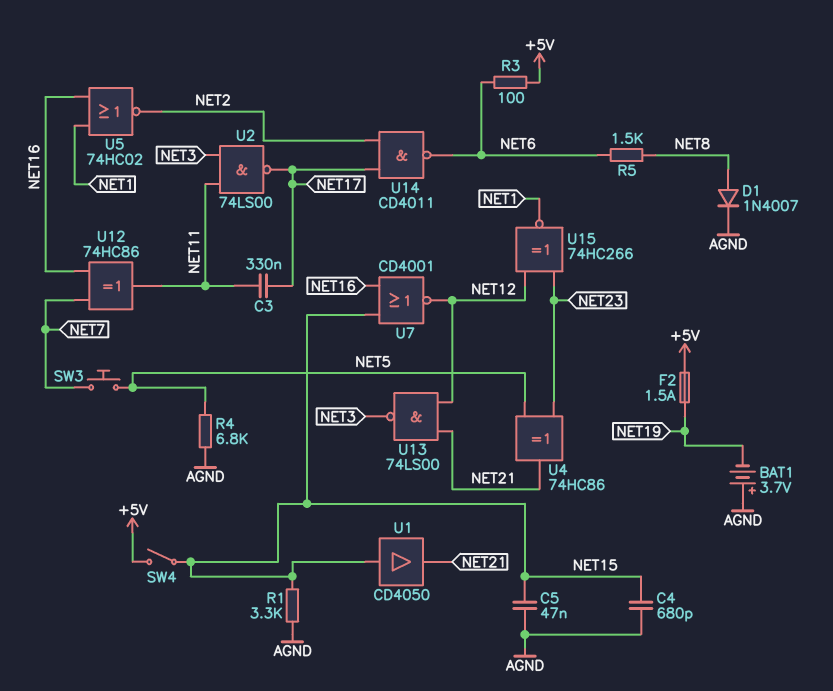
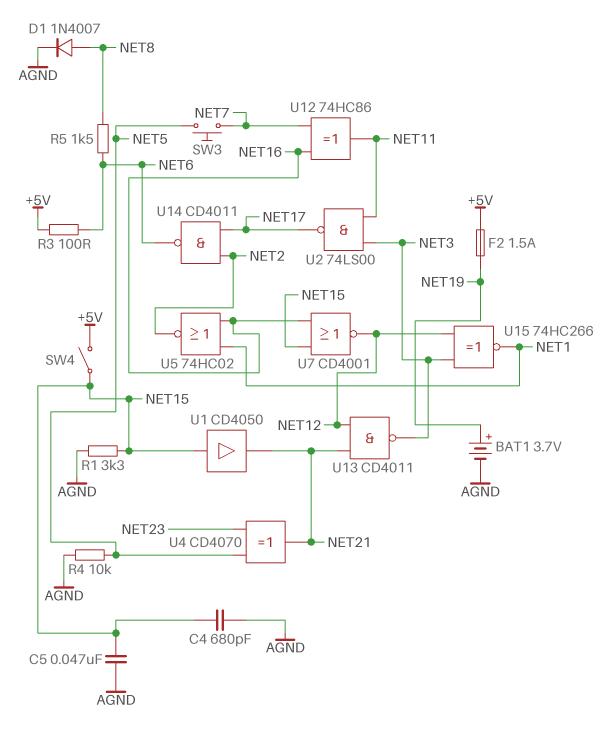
BAT1: 3.7V (plus AGND, minus NET19) -> 3.7V (plus NET19, minus AGND)
C3: 330nF (NET11, NET17) -> none
R4: 6.8k (AGND, NET5) -> 10k (AGND, NET5)
U4: XOR 74HC86 (in NET5, in NET23, out NET21) -> XOR CD4070 (in NET5, in NET23, out NET21)
U13: NAND 74LS00 (in NET12, in NET21, out NET3) -> NAND CD4011 (in NET12, in NET21, out NET3)
U15: XNOR 74HC266 (in NET12, in NET23, out NET1) -> XNOR 74HC266 (in NET3, in NET12, out NET1)

